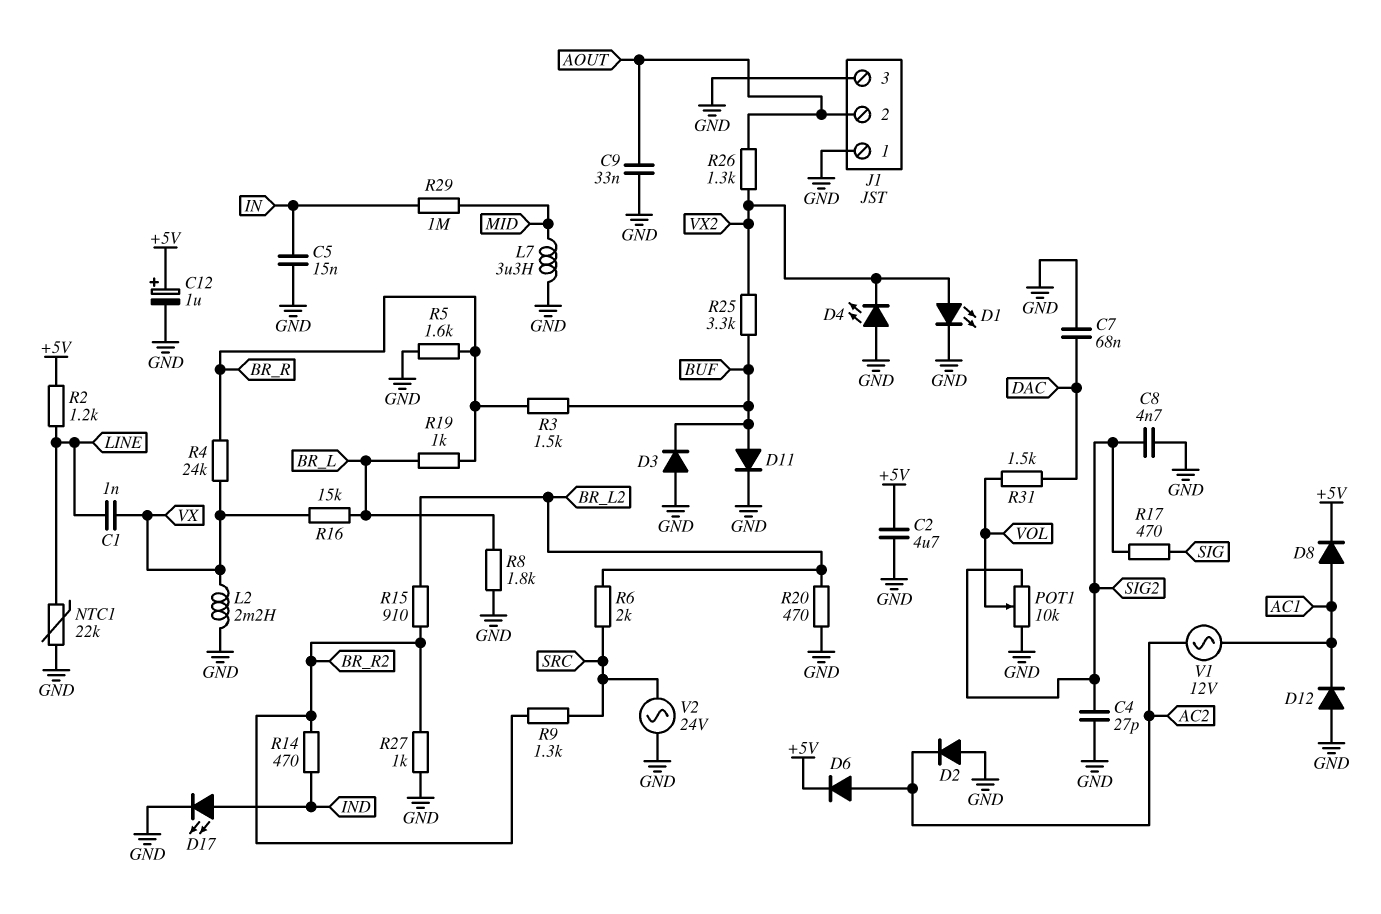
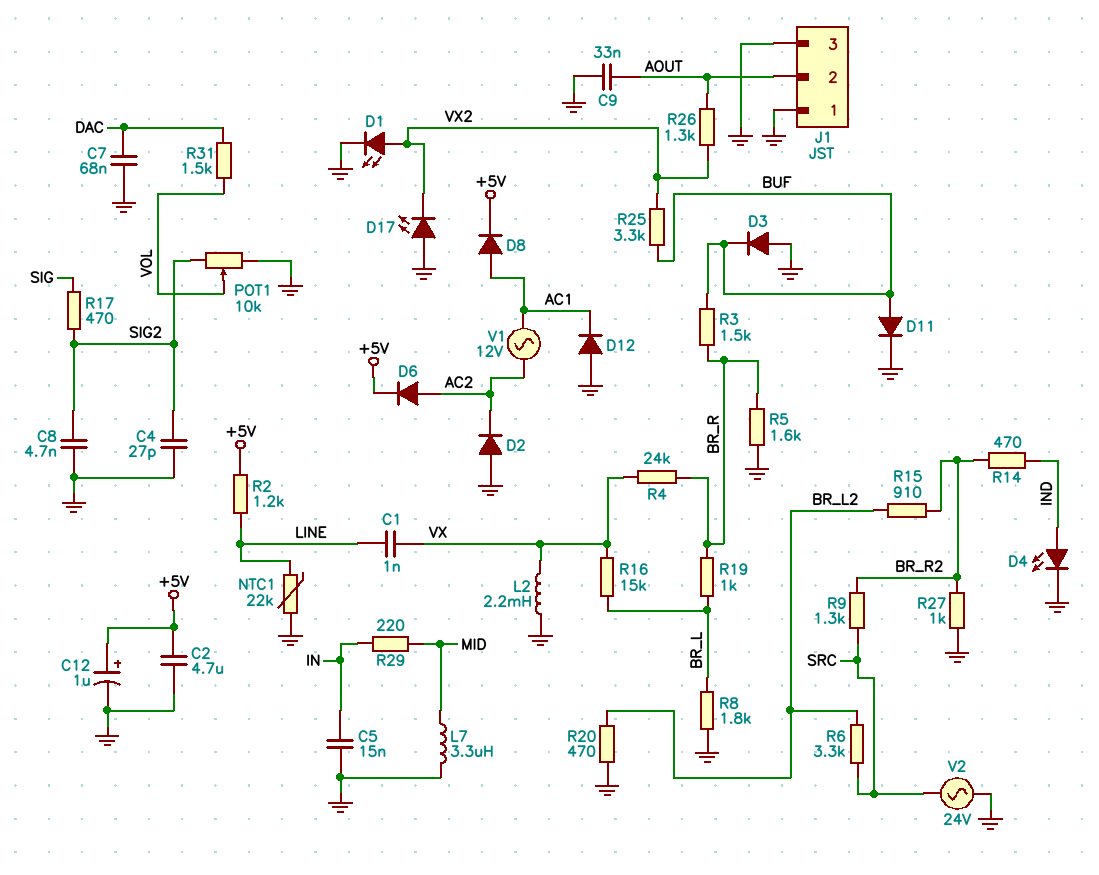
D4: LED (A GND, K VX2) -> LED (A IND, K GND)
D17: LED (A IND, K GND) -> LED (A GND, K VX2)
R6: 2k (BR_L2, SRC) -> 3.3k (BR_L2, SRC)
R29: 1M (IN, MID) -> 220 (IN, MID)

